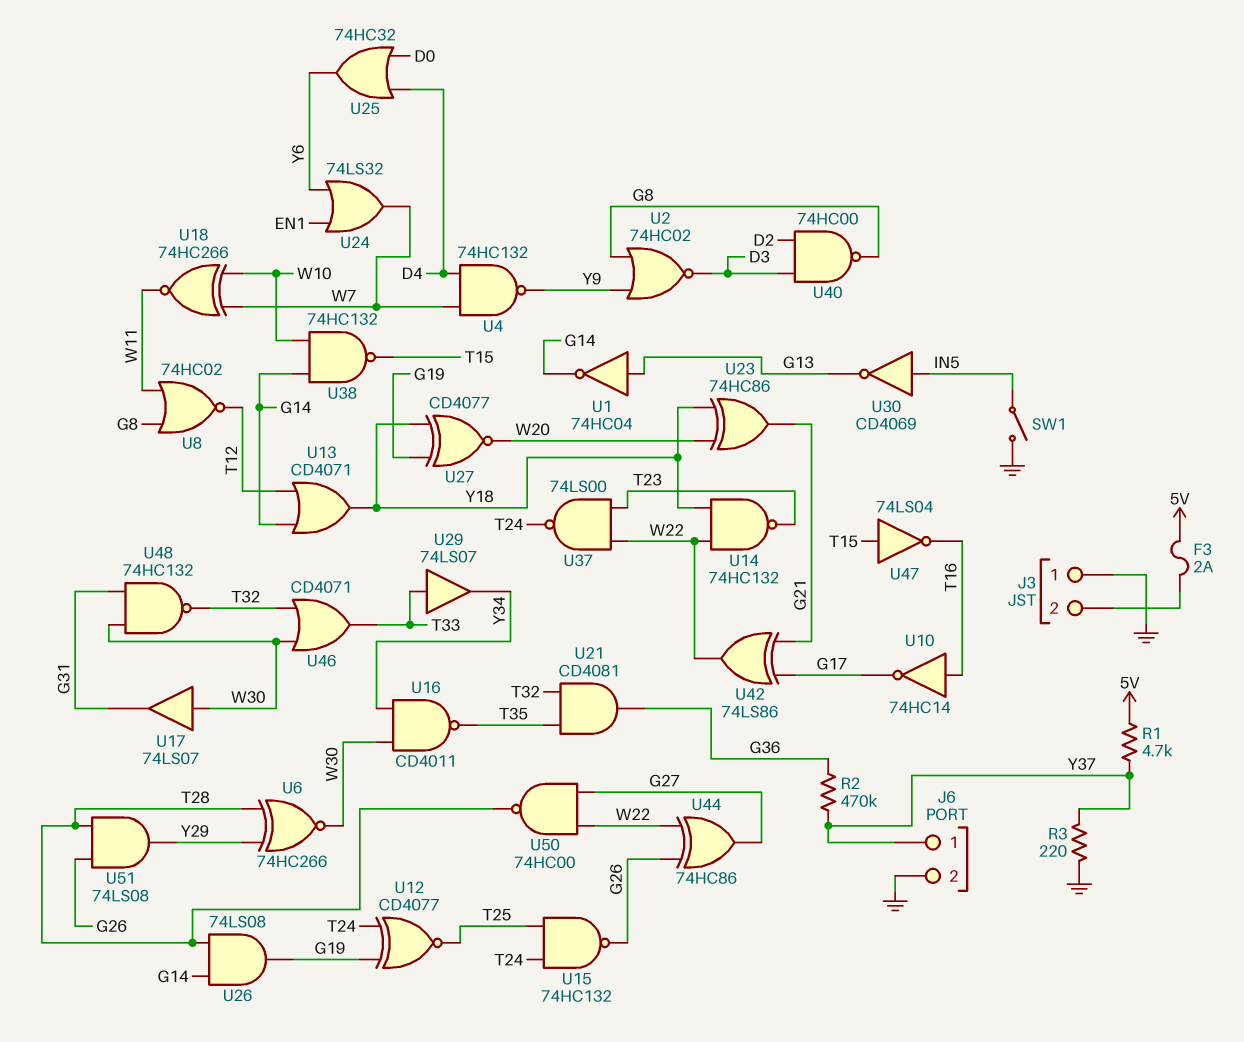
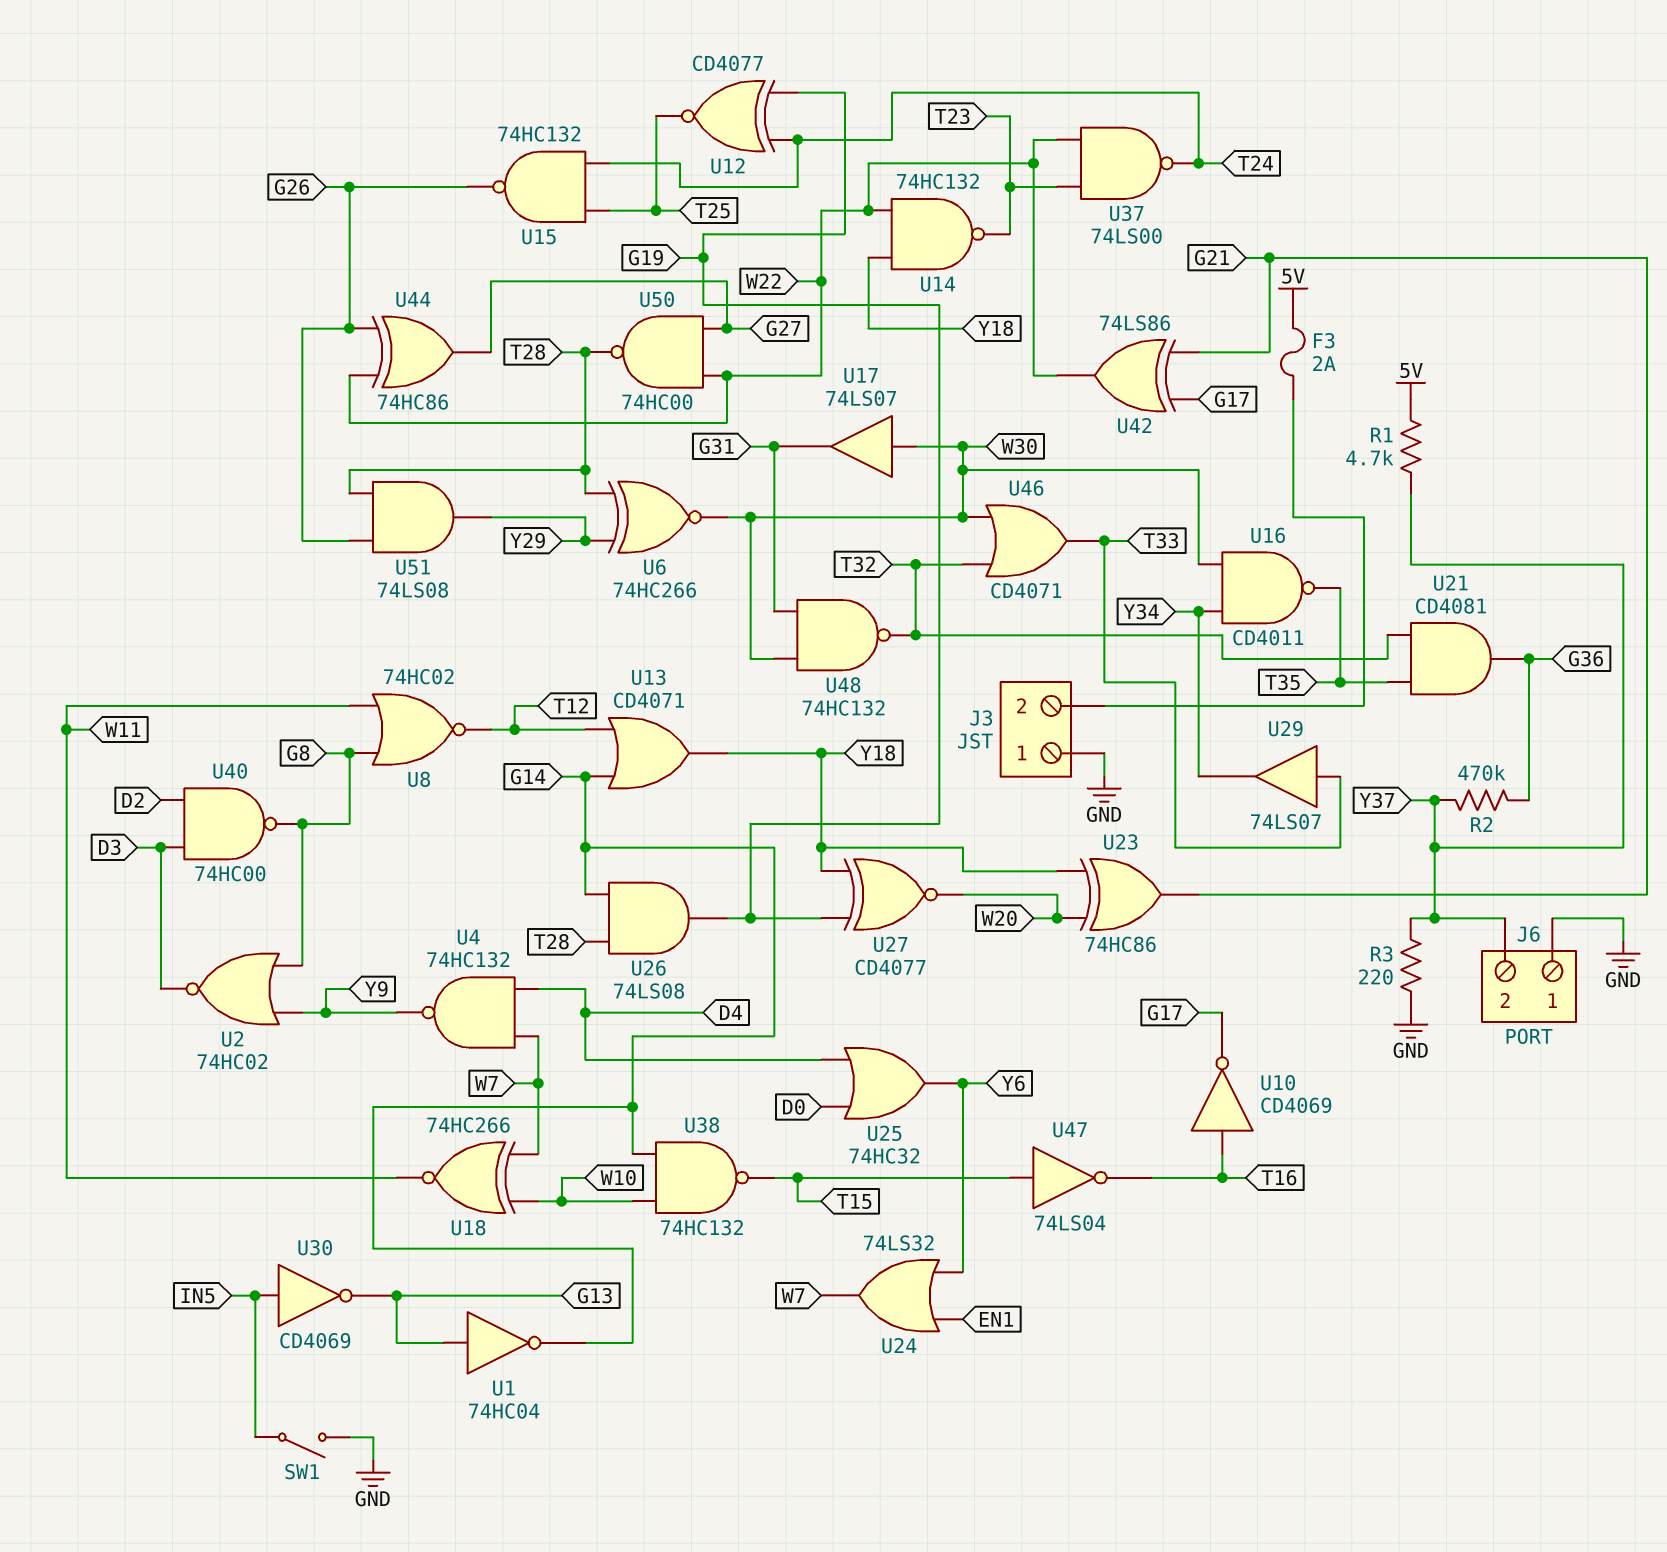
J6 pin 1: Y37 -> GND
J6 pin 2: GND -> Y37
U10: NOT 74HC14 (in T16, out G17) -> NOT CD4069 (in T16, out G17)

